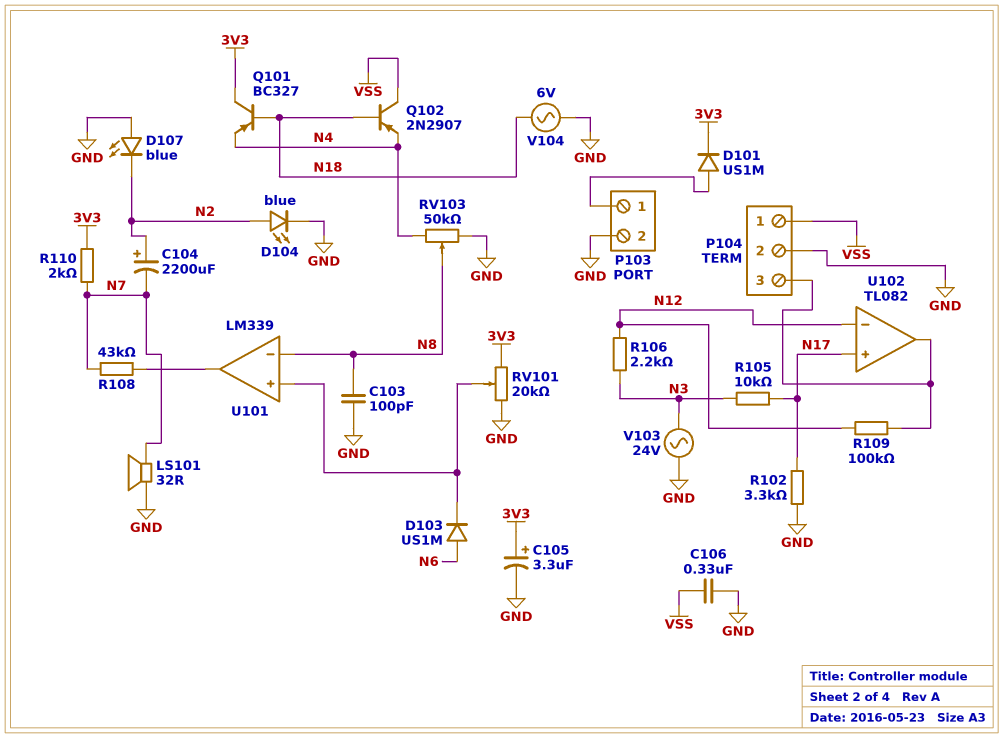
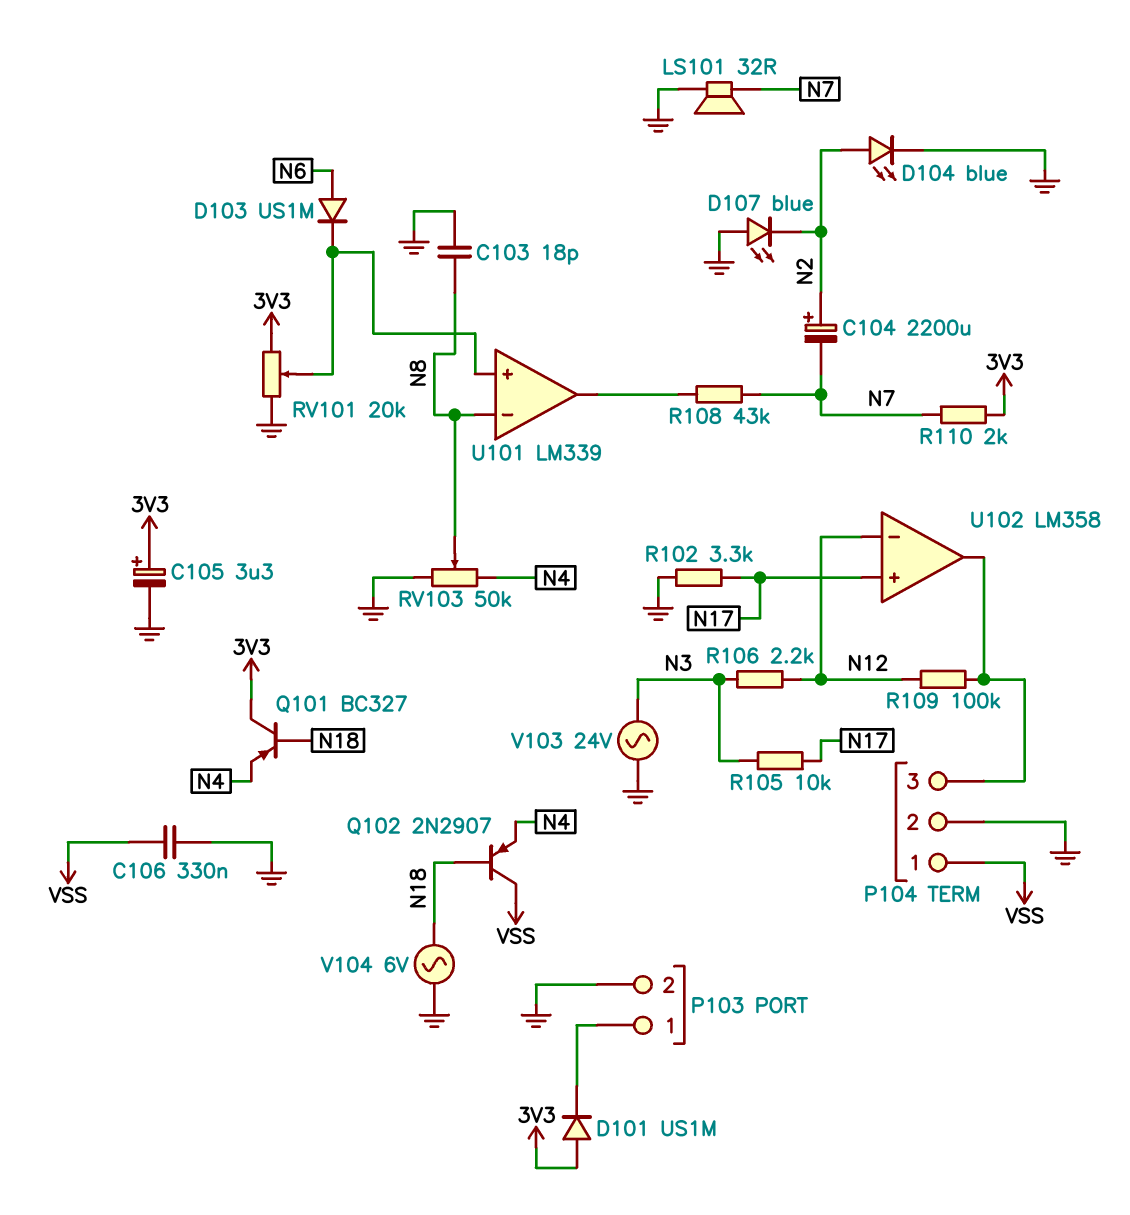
C103: 100pF (GND, N8) -> 18pF (GND, N8)
D101: diode US1M (A P103/1, K 3V3) -> diode US1M (A 3V3, K P103/1)
U102: TL082 -> LM358

